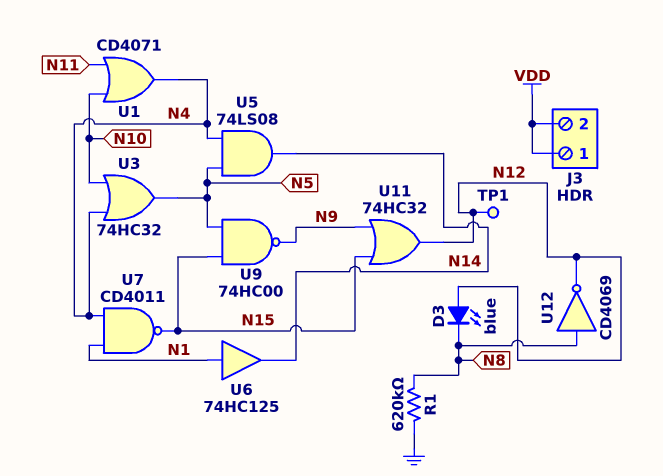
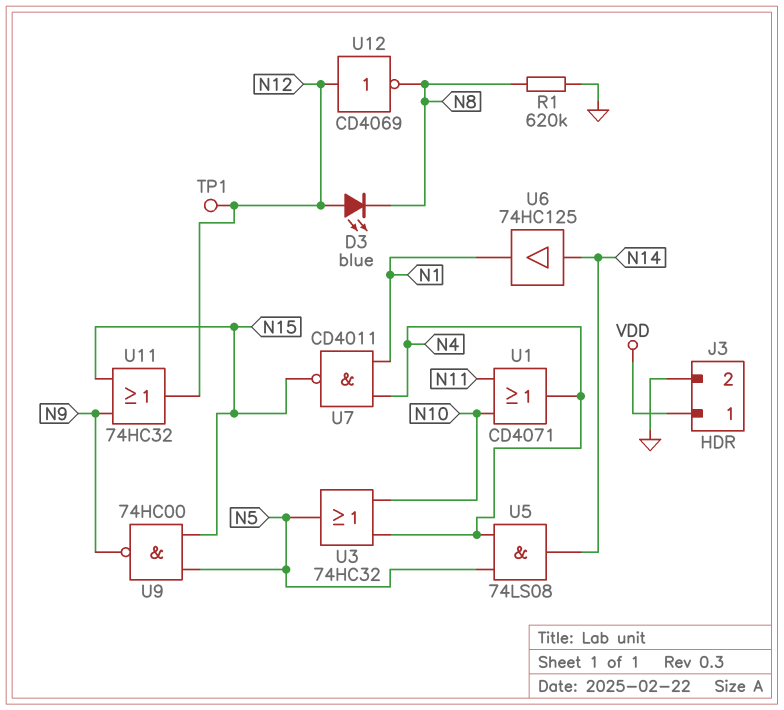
J3 pin 2: VDD -> GND
U6: buffer 74HC125 (in N1, out N14) -> buffer 74HC125 (in N14, out N1)
U12: NOT CD4069 (in N8, out N12) -> NOT CD4069 (in N12, out N8)

